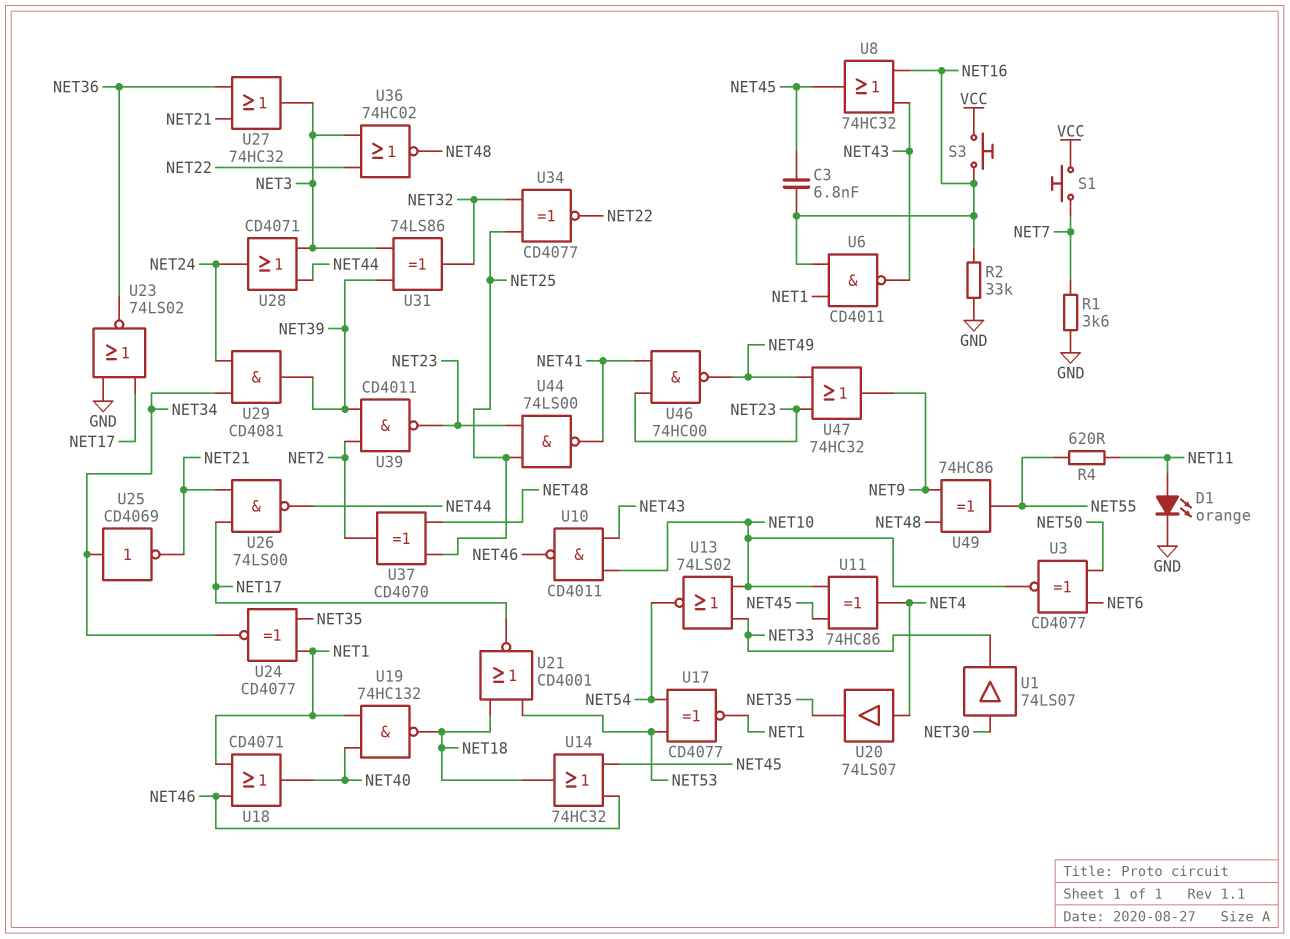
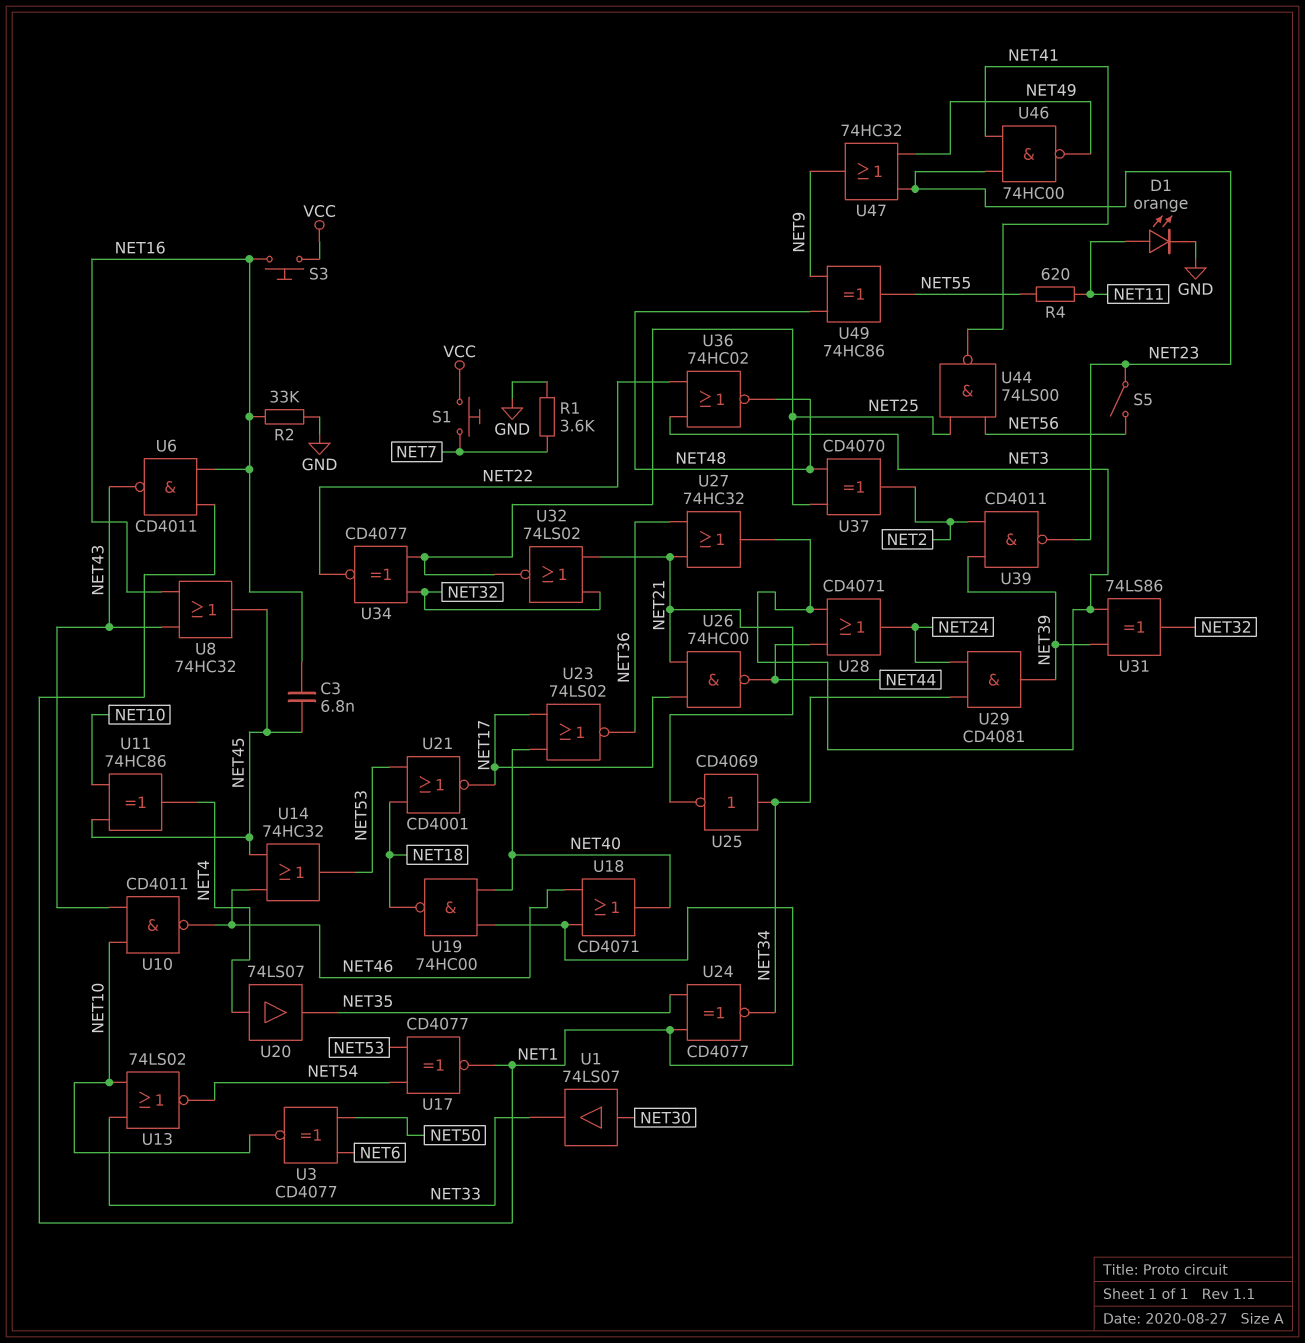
S5: none -> switch (NET23, NET56)
U14: OR 74HC32 (in NET45, in NET46, out NET18) -> OR 74HC32 (in NET45, in NET46, out NET53)
U19: NAND 74HC132 (in NET1, in NET40, out NET18) -> NAND 74HC00 (in NET1, in NET40, out NET18)
U23: NOR 74LS02 (in GND, in NET17, out NET36) -> NOR 74LS02 (in NET17, in NET40, out NET36)
U26: NAND 74LS00 (in NET17, in NET21, out NET44) -> NAND 74HC00 (in NET17, in NET21, out NET44)
U32: none -> NOR 74LS02 (in NET21, in NET32, out NET25)
U44: NAND 74LS00 (in NET23, in NET25, out NET41) -> NAND 74LS00 (in NET25, in NET56, out NET41)

